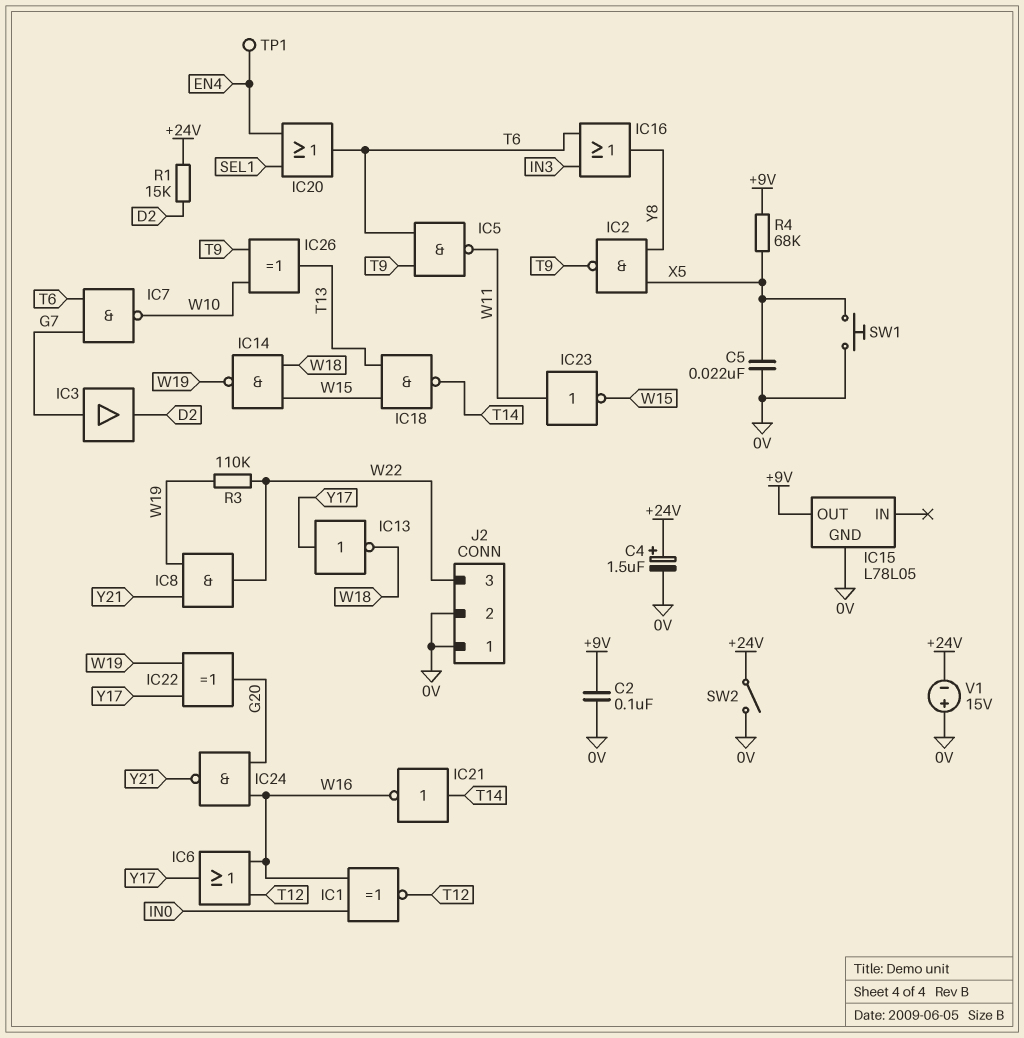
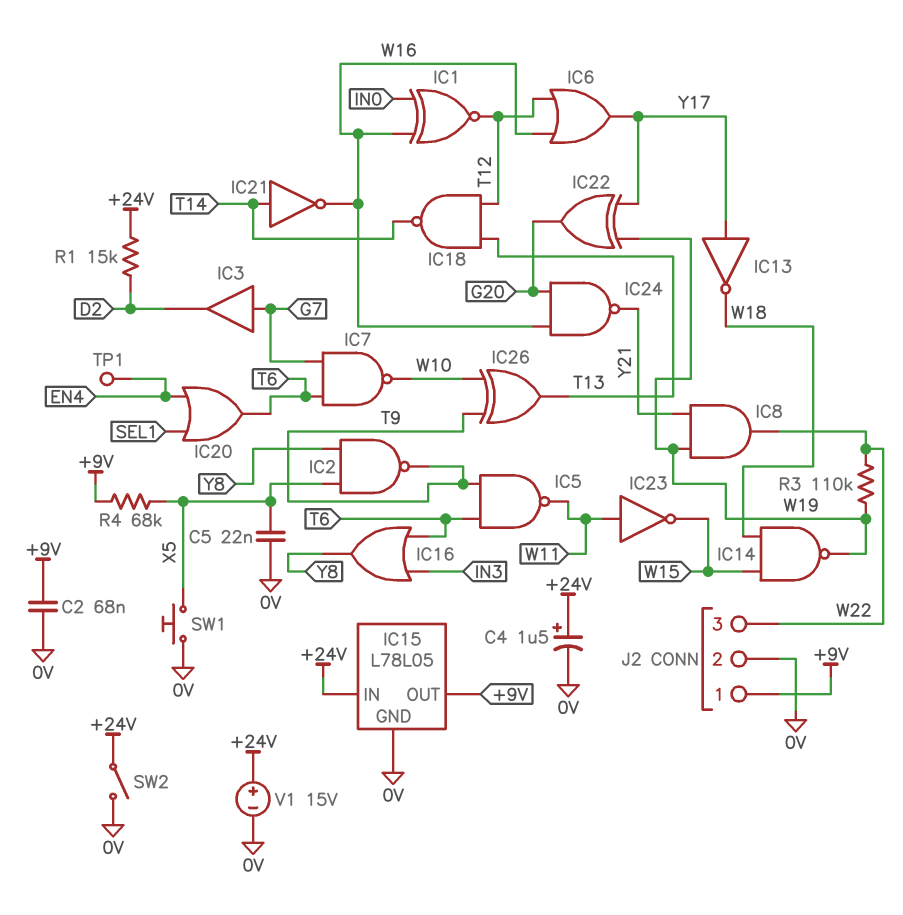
C2: 100nF (+9V, 0V) -> 68nF (+9V, 0V)
IC15 pin IN: none -> +24V
IC18: NAND (in T13, in W15, out T14) -> NAND (in T12, in T13, out T14)
J2 pin 1: 0V -> +9V
V1: 15V (plus 0V, minus +24V) -> 15V (plus +24V, minus 0V)

